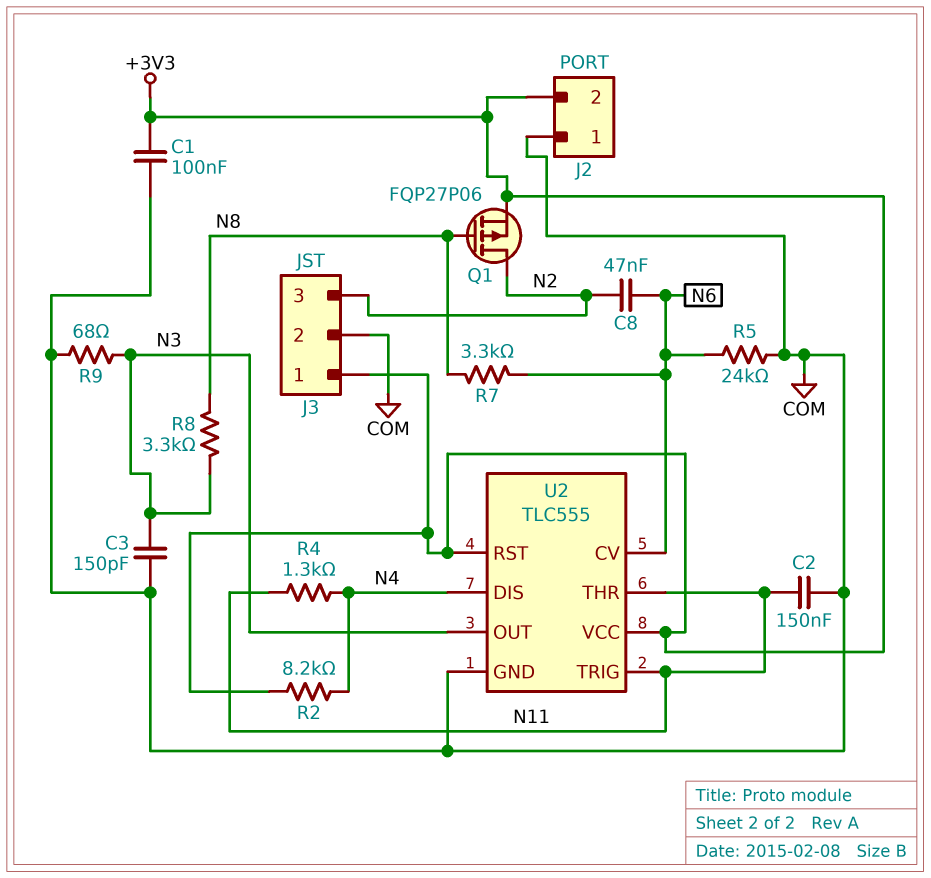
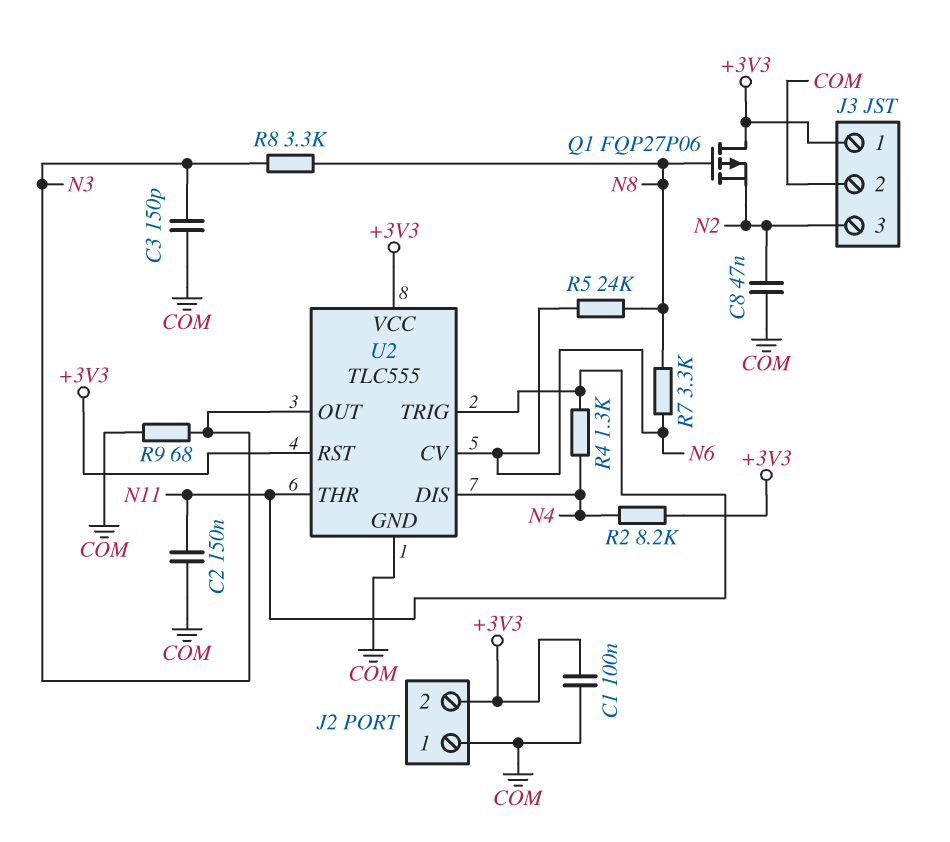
C8: 47nF (N2, N6) -> 47nF (COM, N2)
Q1: PMOS FQP27P06 (G N8, D N2, S +3V3) -> PMOS FQP27P06 (G N8, D +3V3, S N2)
R5: 24k (COM, N6) -> 24k (N6, N8)

